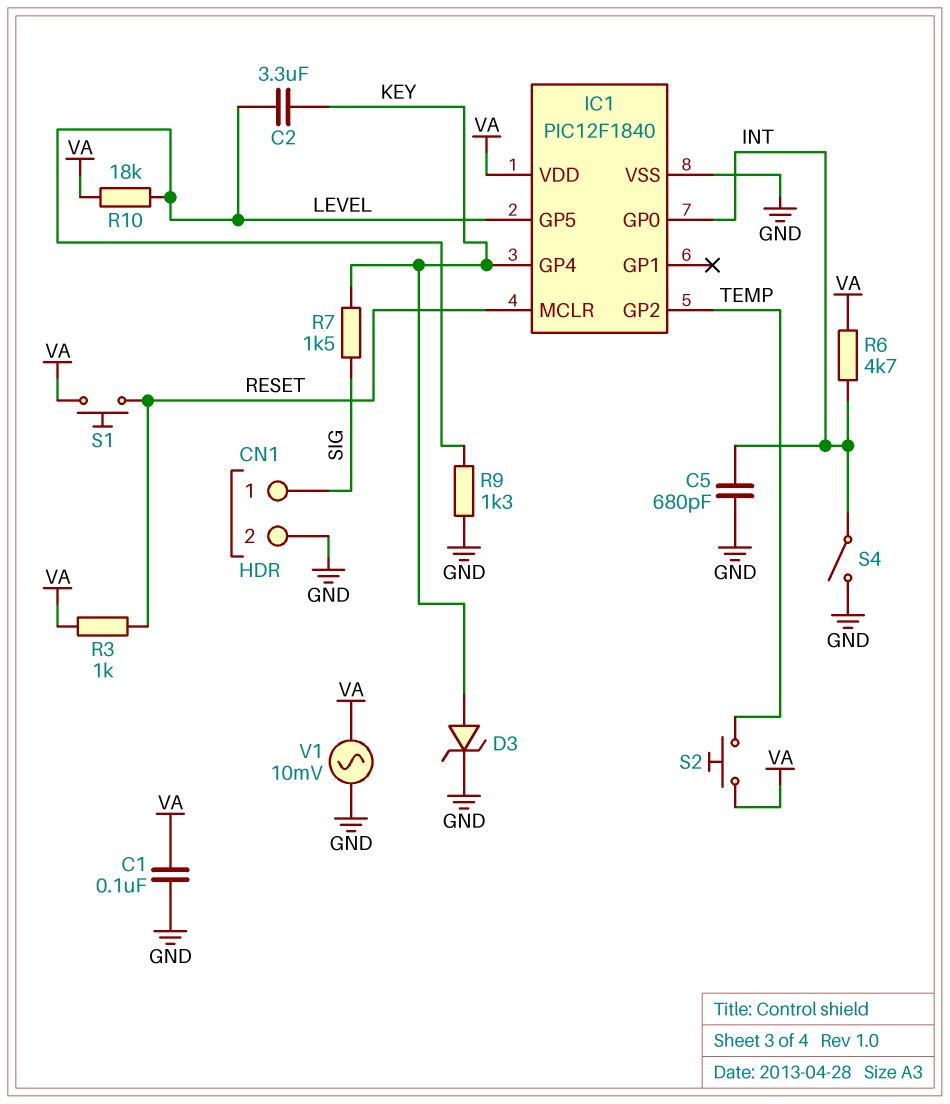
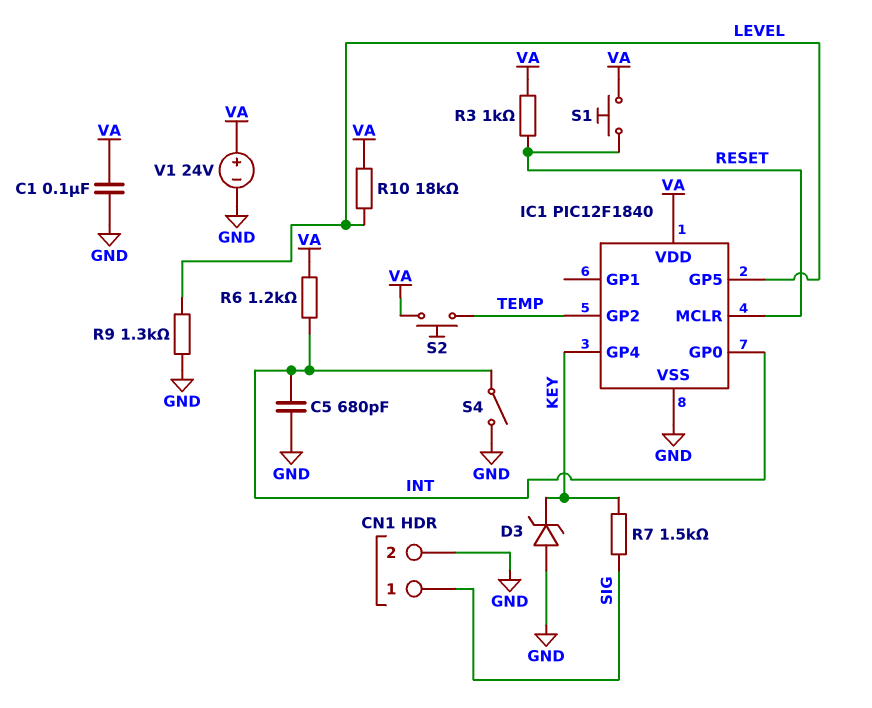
C2: 3.3uF (KEY, LEVEL) -> none
D3: zener (A KEY, K GND) -> zener (A GND, K KEY)
R6: 4.7k (INT, VA) -> 1.2k (INT, VA)
V1: AC 10mV (GND, VA) -> 24V (plus VA, minus GND)

